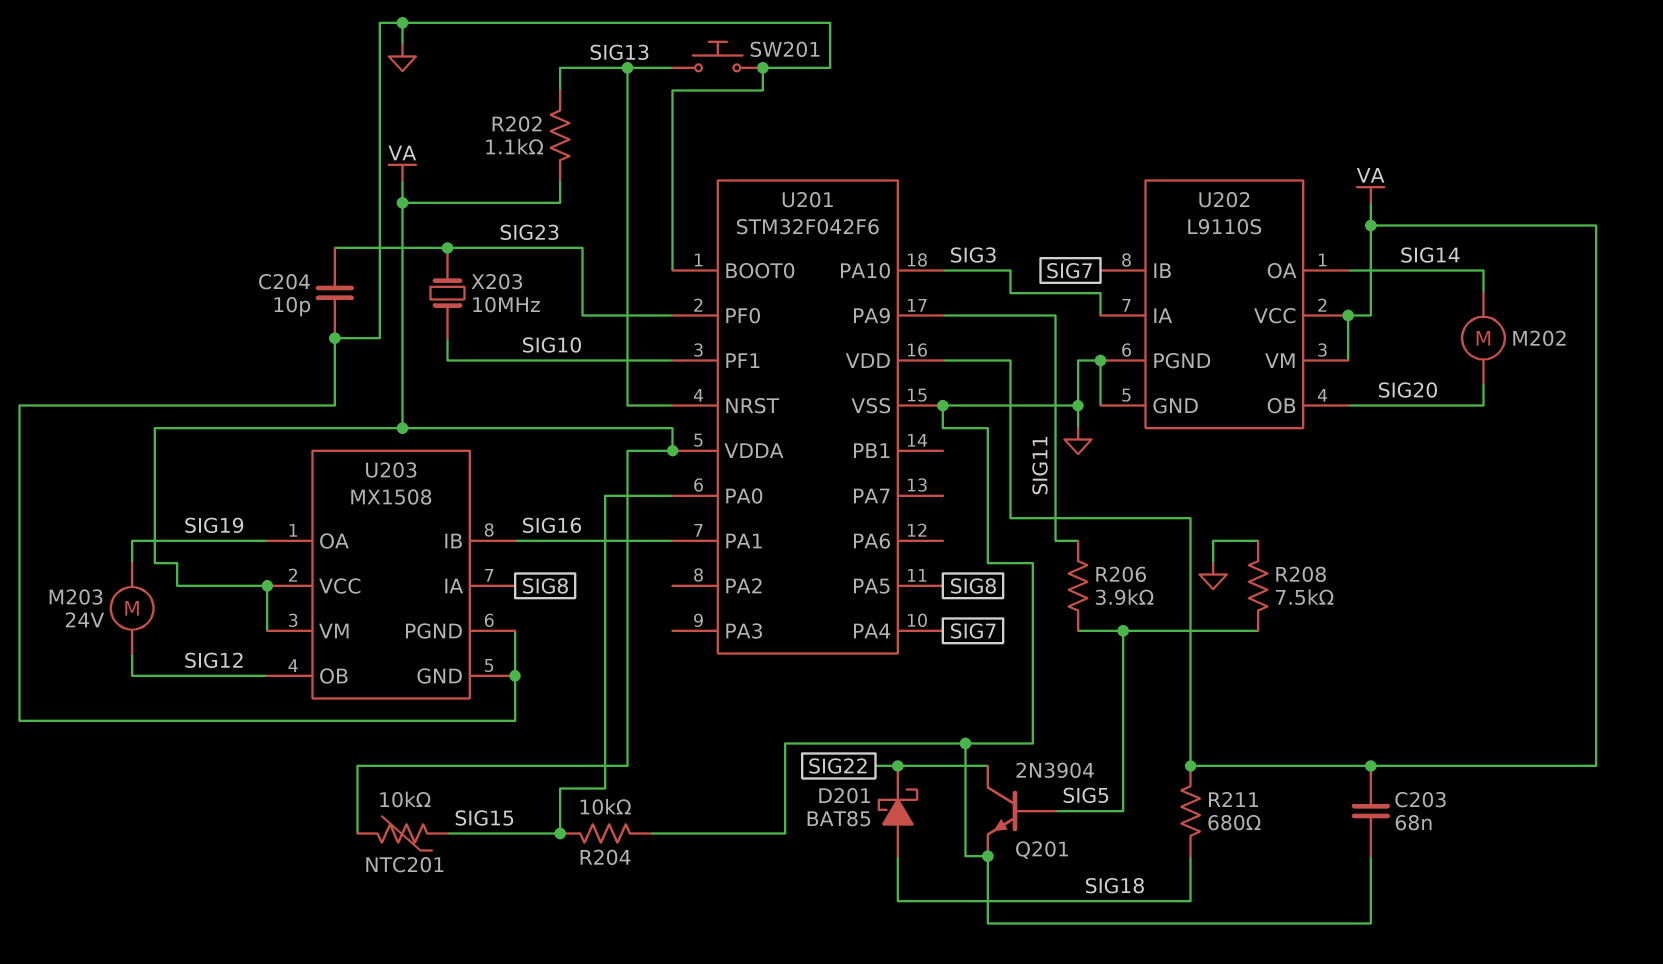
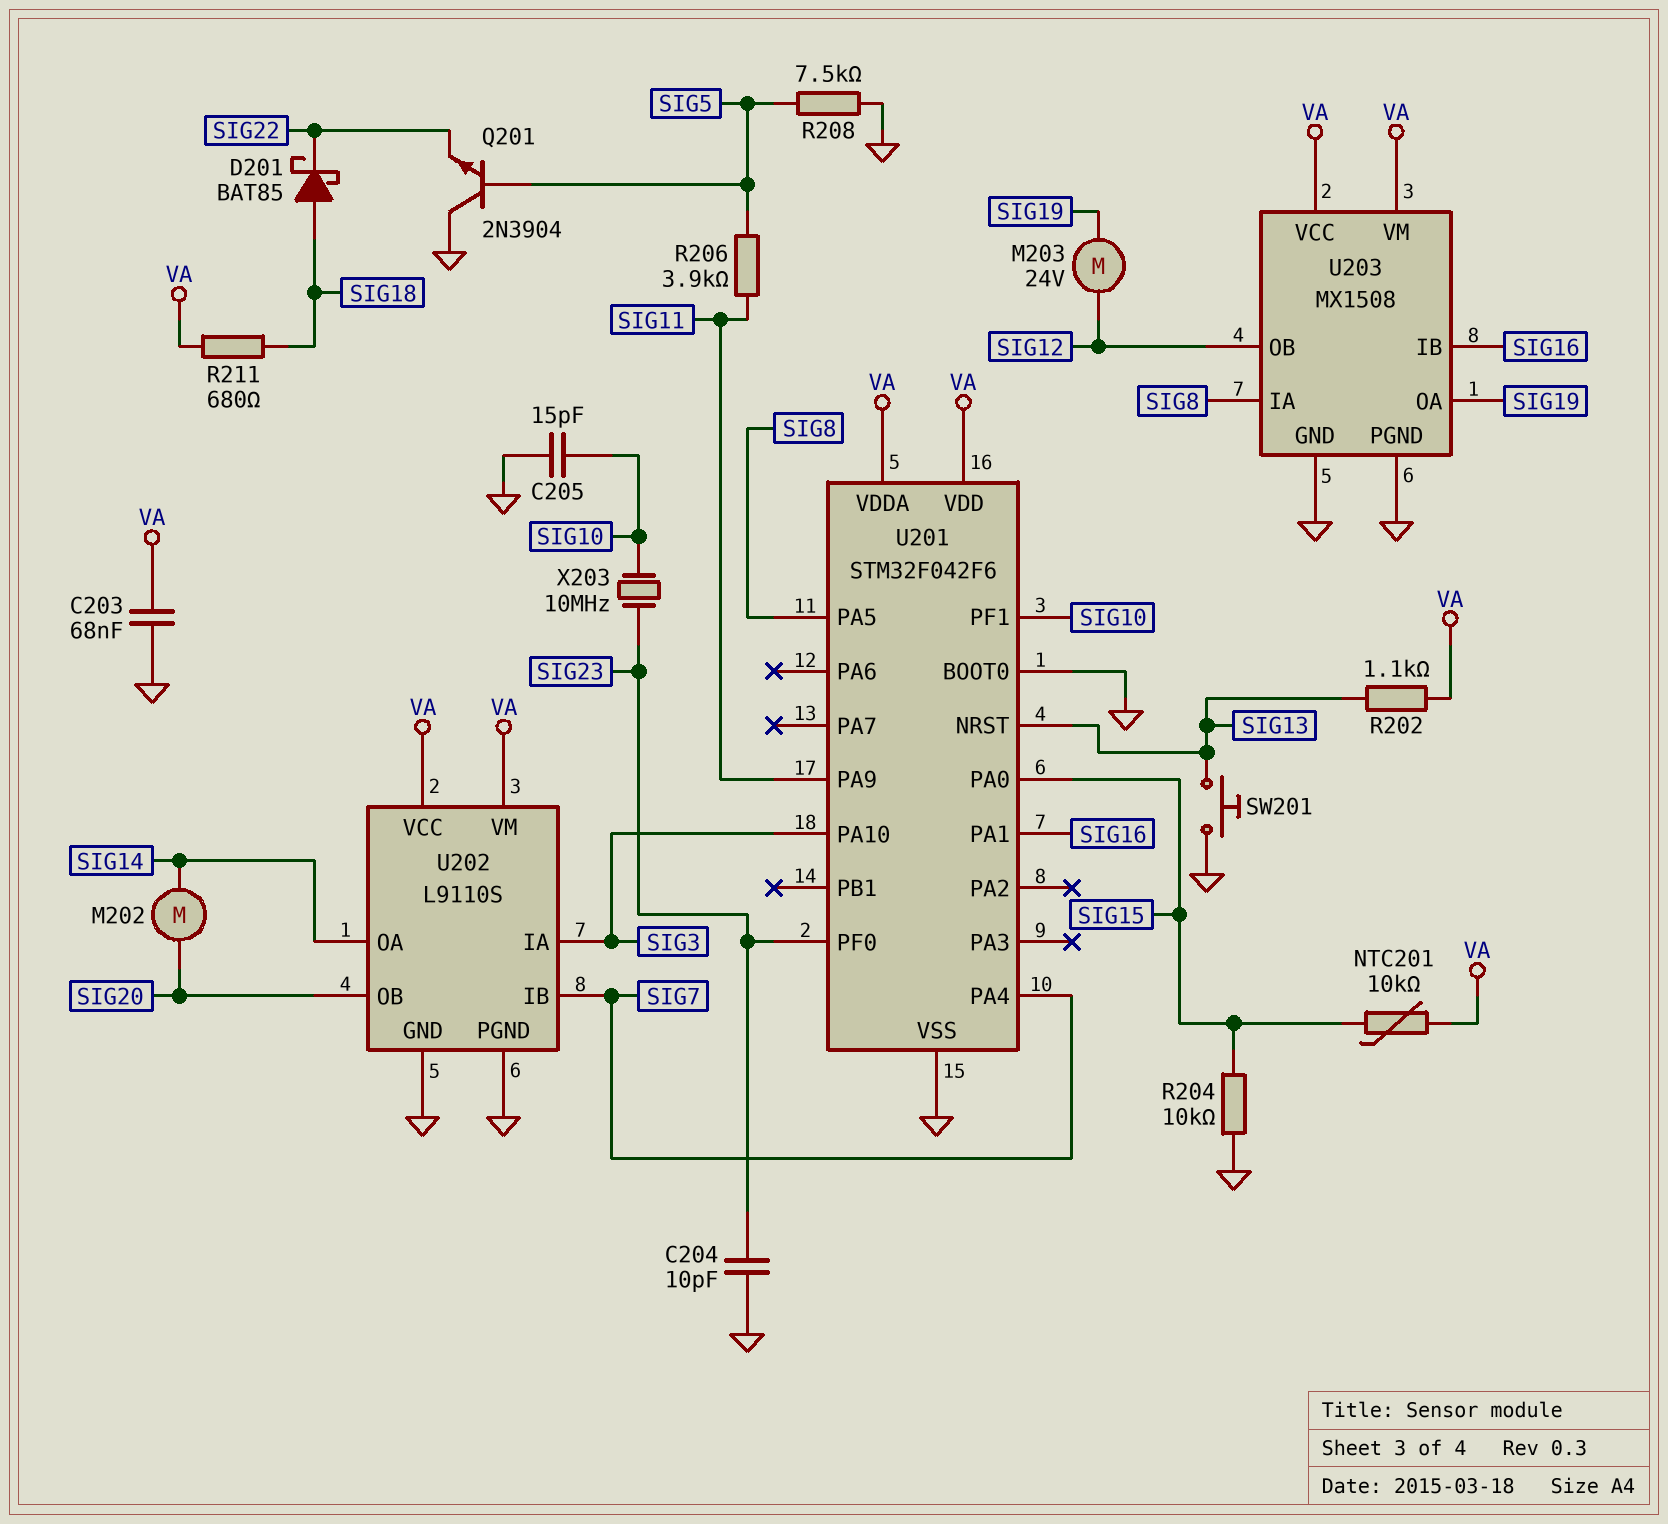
C205: none -> 15pF (GND, SIG10)
Q201: NPN 2N3904 (B SIG5, C SIG22, E GND) -> NPN 2N3904 (B SIG5, C GND, E SIG22)

